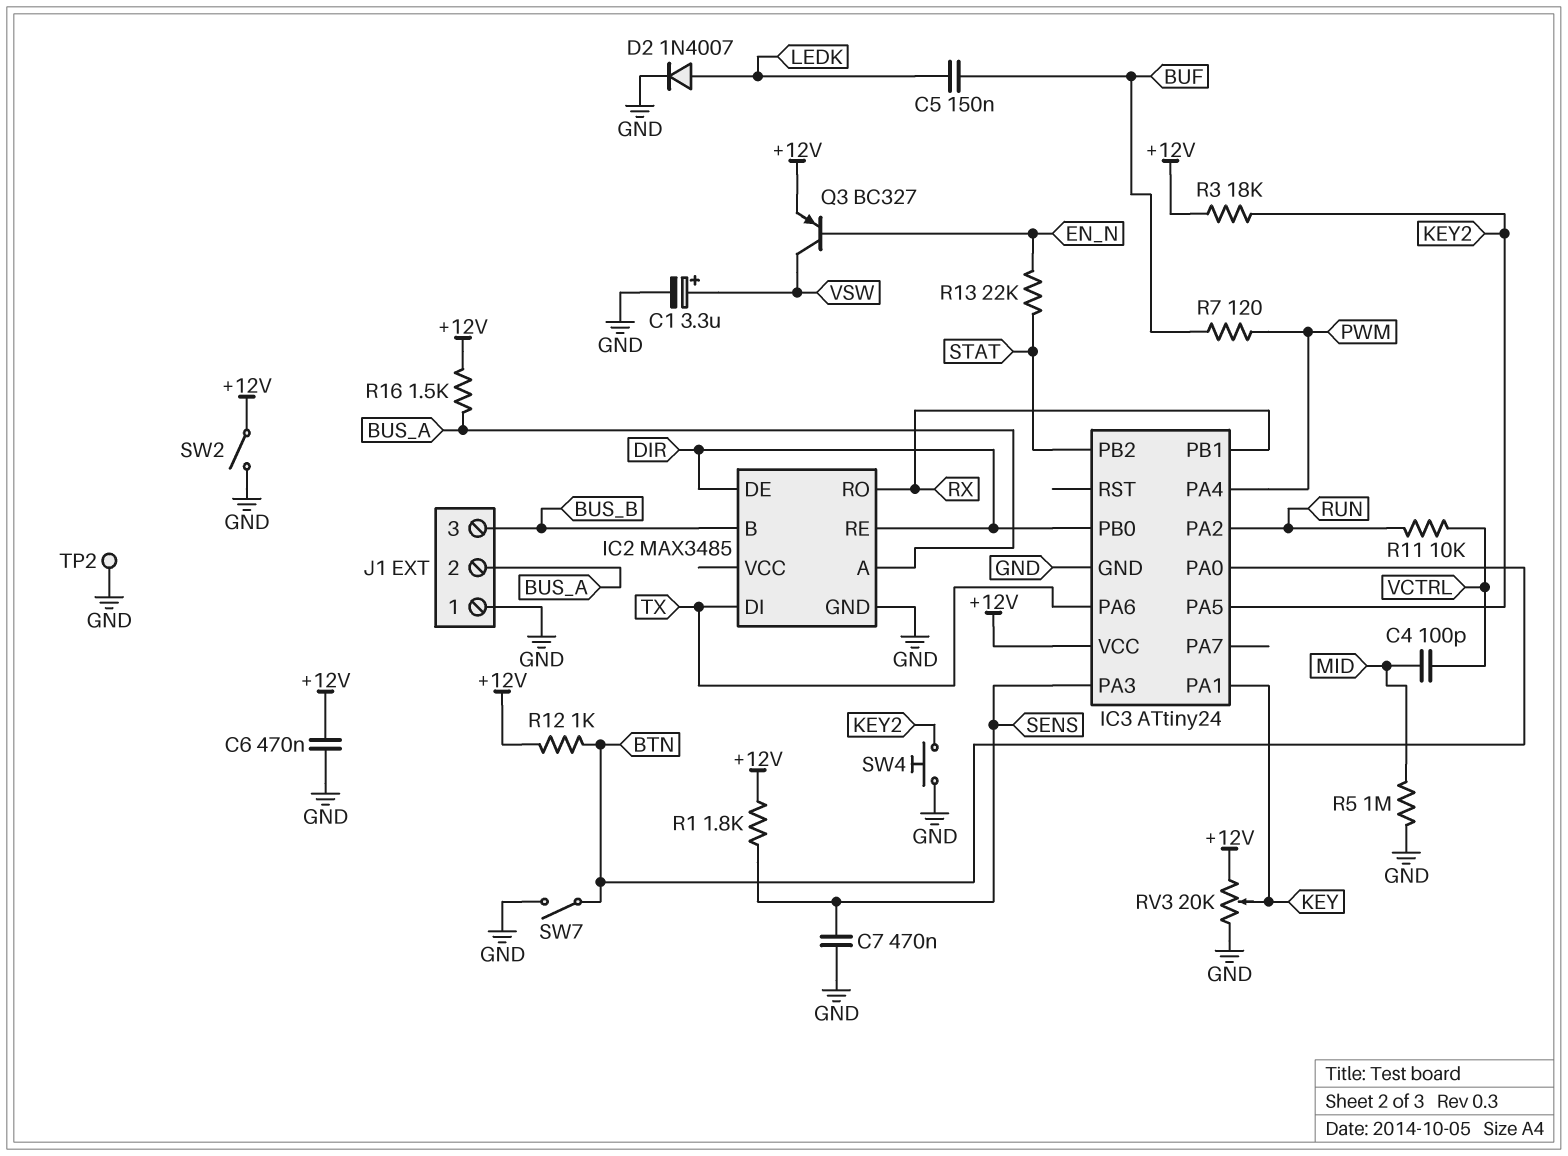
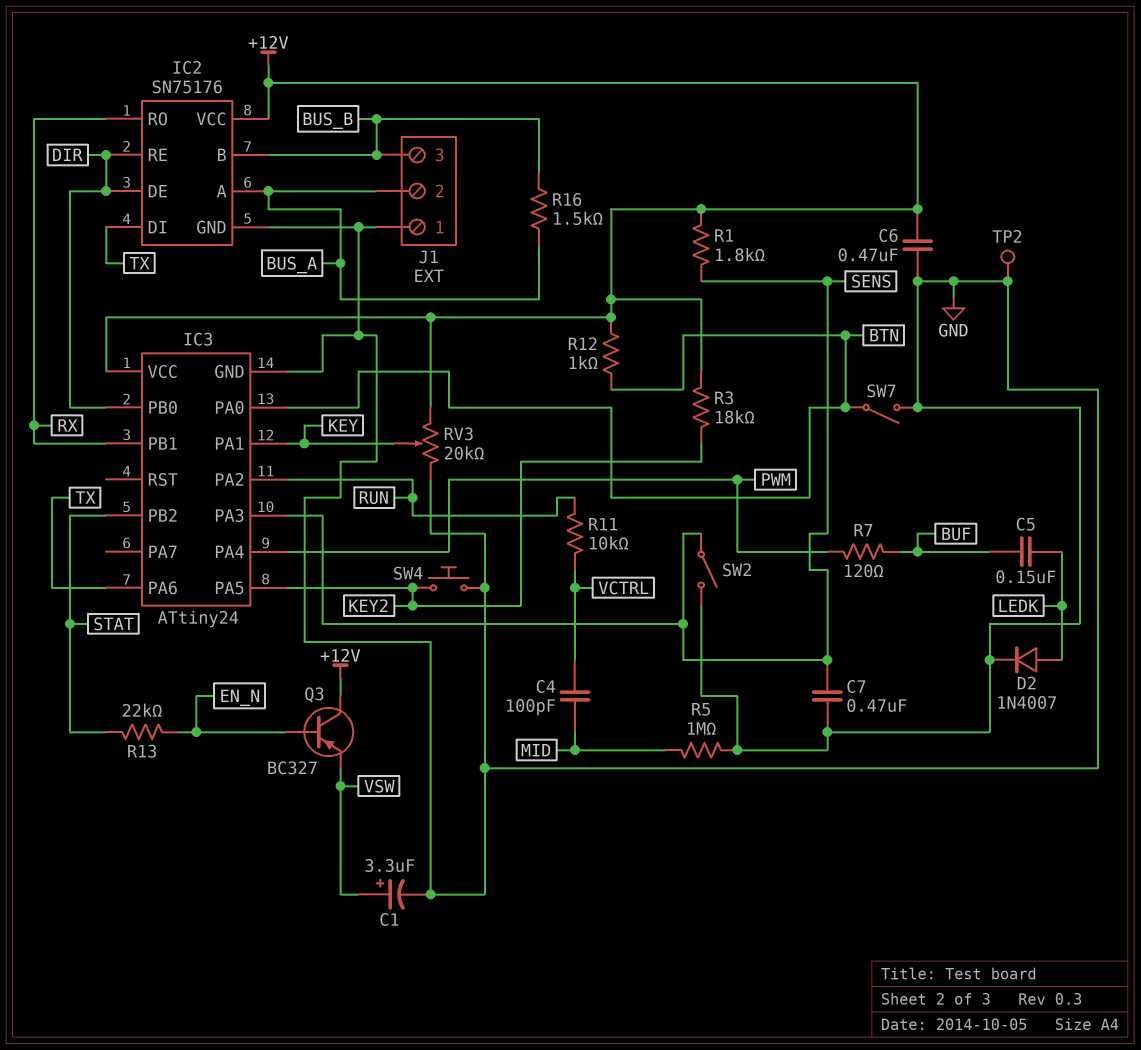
IC2: MAX3485 -> SN75176
IC2 pin VCC: none -> +12V
Q3: PNP BC327 (B EN_N, C VSW, E +12V) -> PNP BC327 (B EN_N, C +12V, E VSW)
R16: 1.5k (+12V, BUS_A) -> 1.5k (BUS_A, BUS_B)
SW2: switch (+12V, GND) -> switch (GND, SENS)

